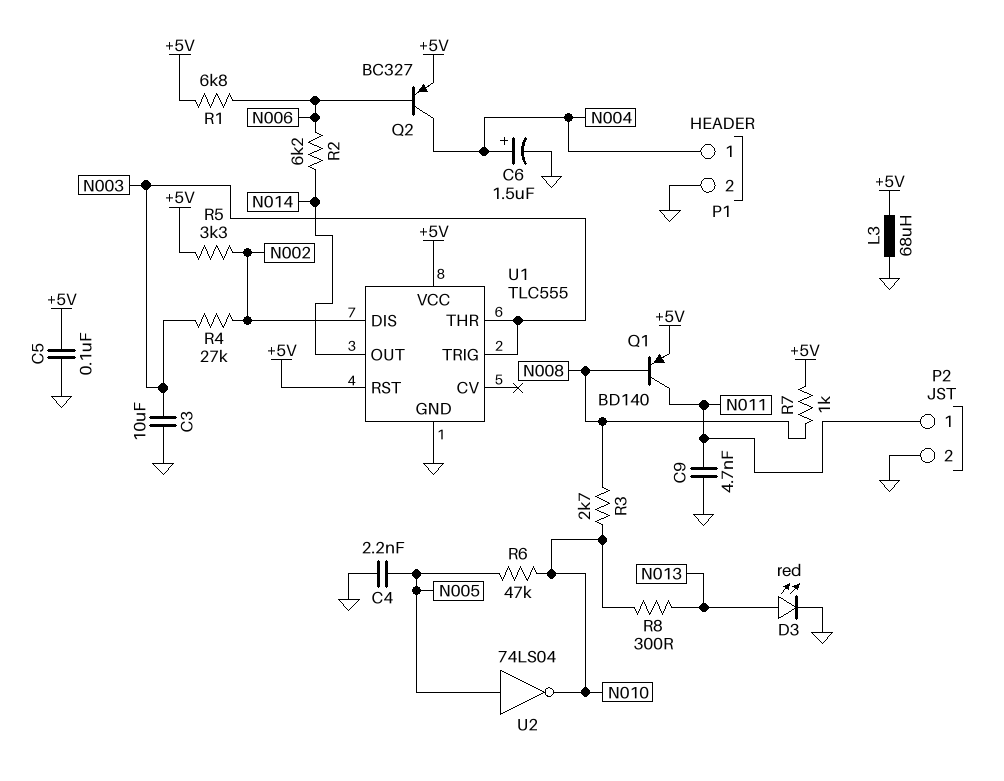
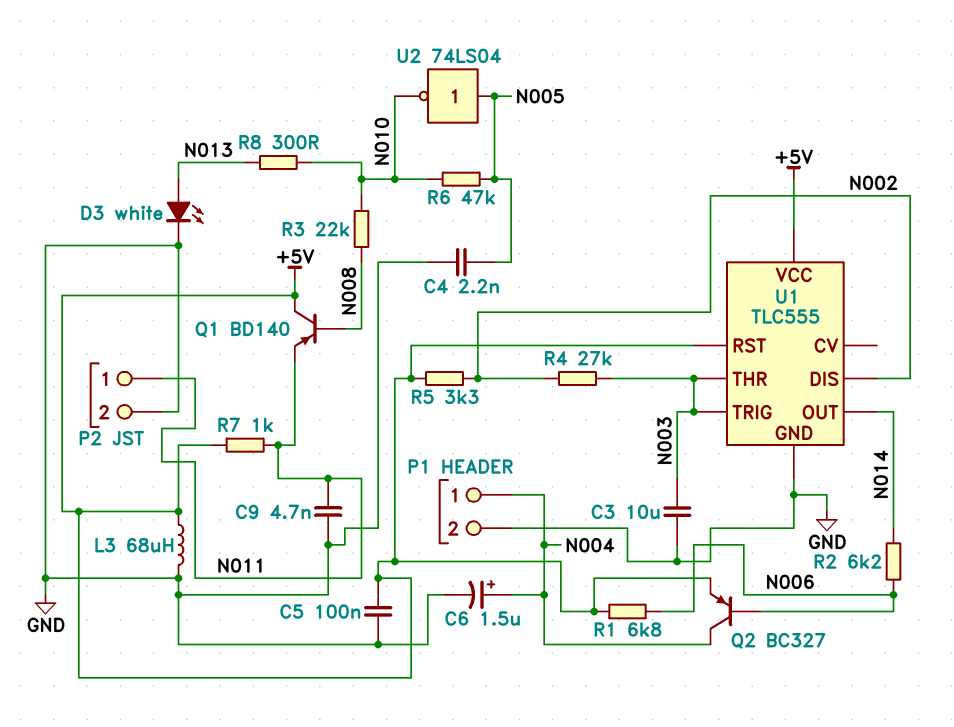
D3: LED red (A N013, K GND) -> LED white (A N013, K GND)
Q1: PNP BD140 (B N008, C N011, E +5V) -> PNP BD140 (B N008, C +5V, E N011)
R3: 2.7k (N008, N010) -> 22k (N008, N010)
R7: 1k (+5V, N008) -> 1k (+5V, N011)

